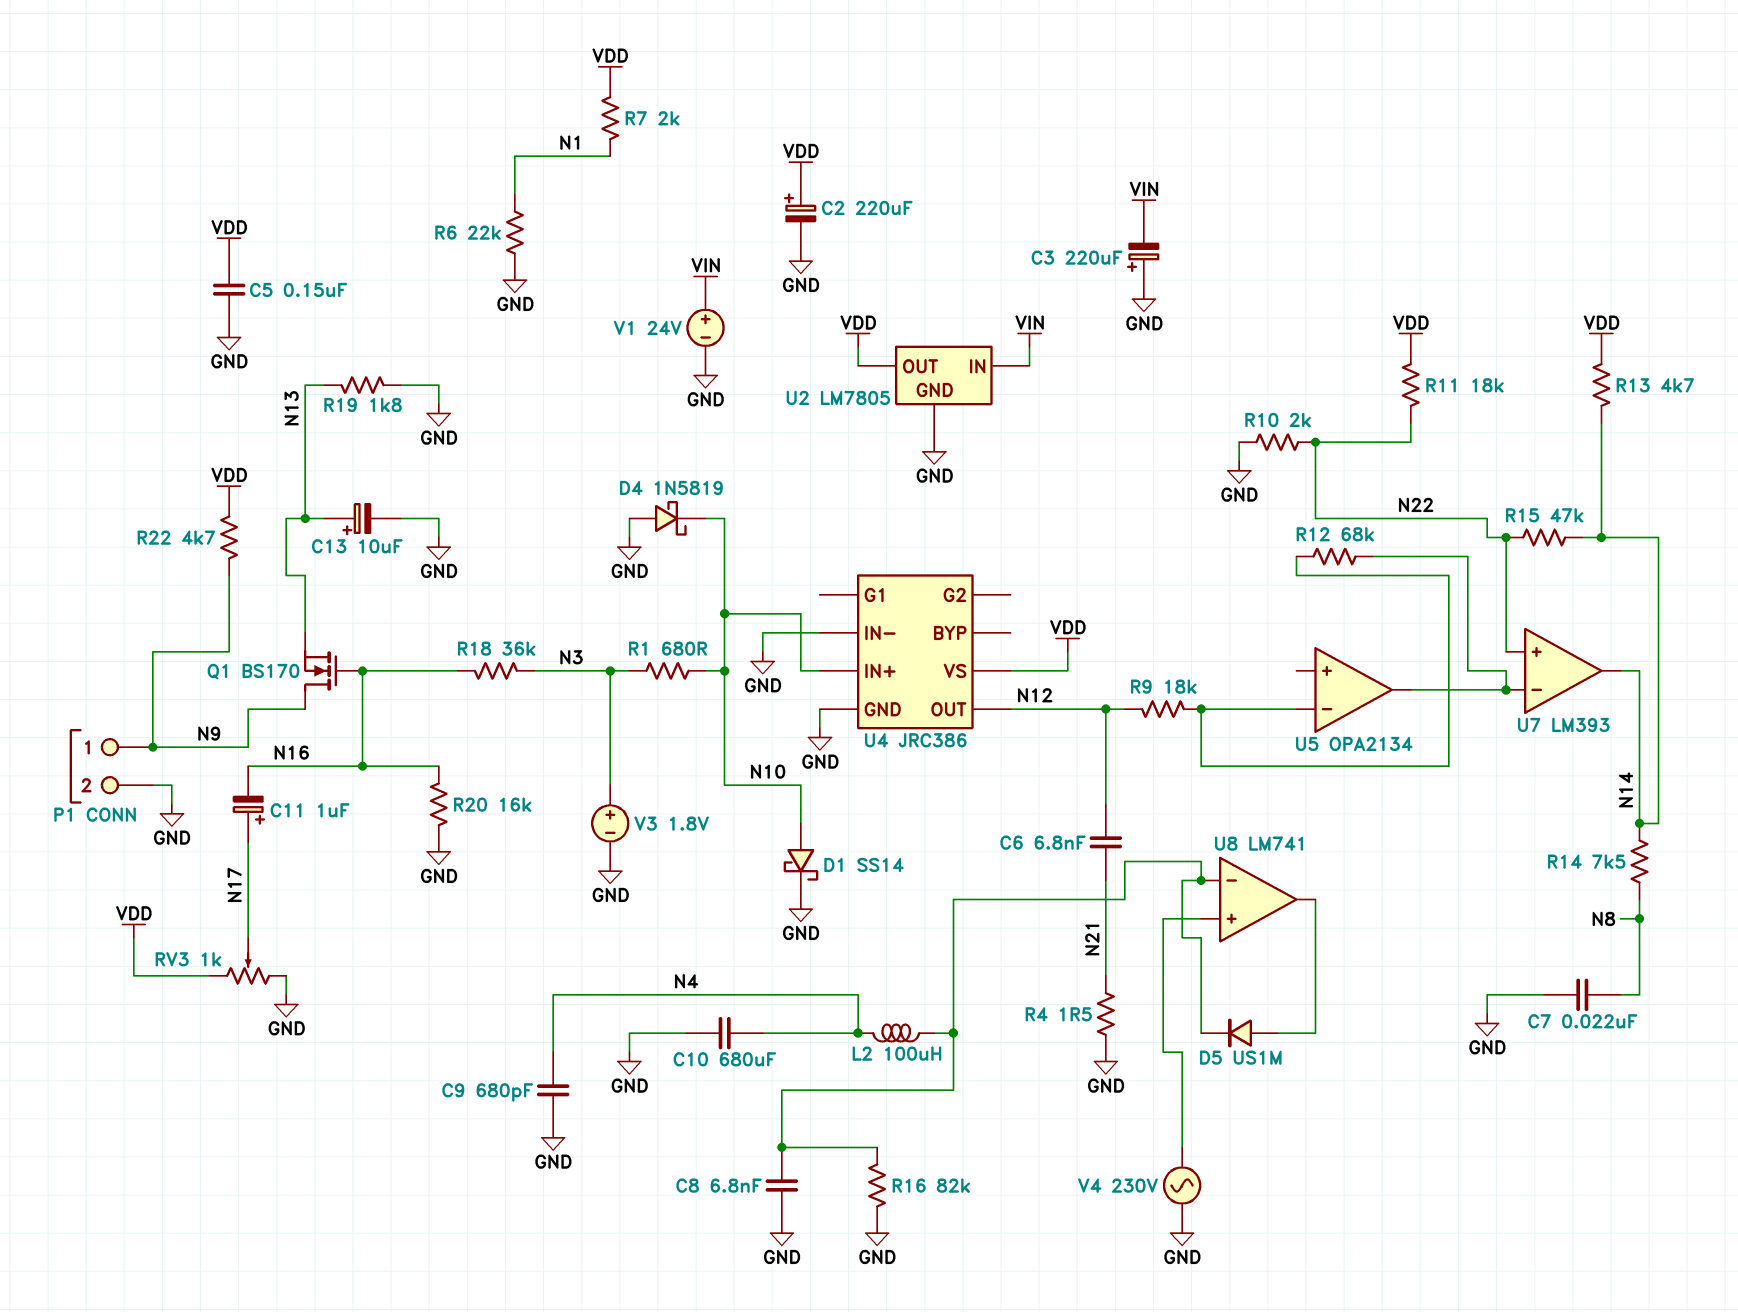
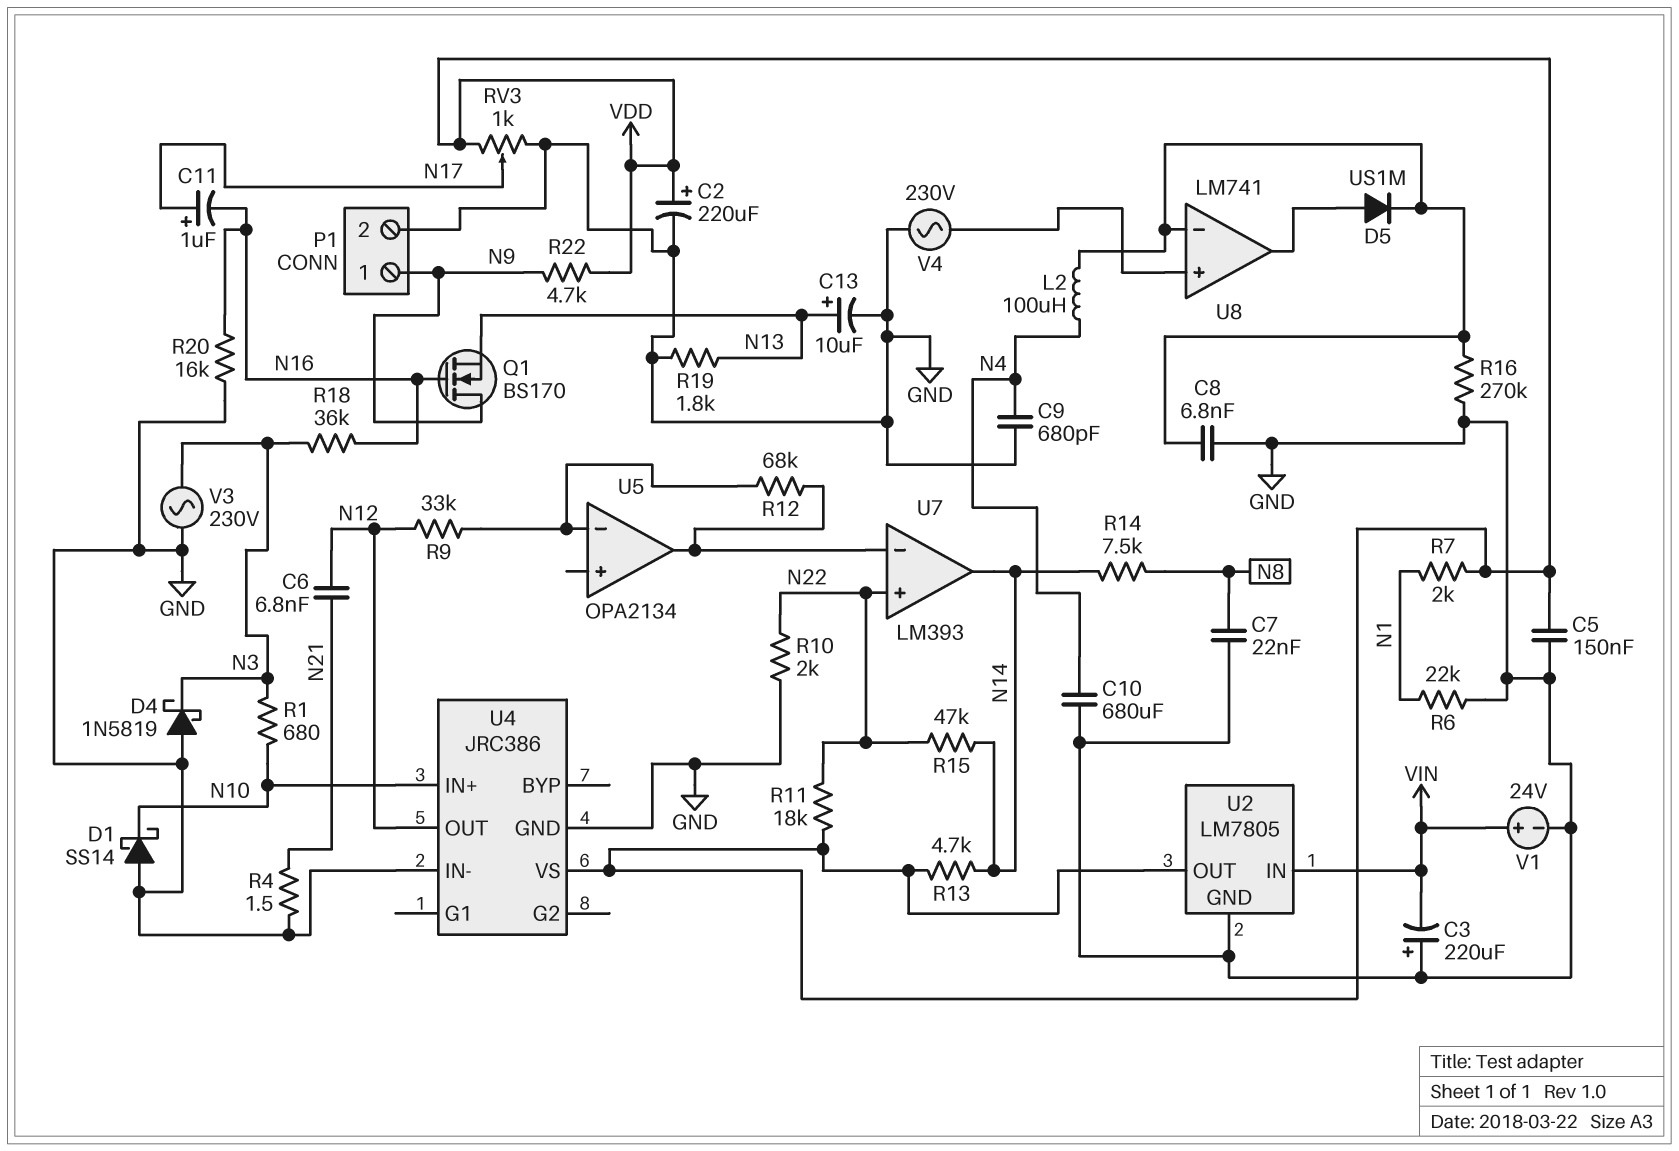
D1: schottky SS14 (A N10, K GND) -> schottky SS14 (A GND, K N10)
D4: schottky 1N5819 (A GND, K N10) -> schottky 1N5819 (A GND, K N3)
R9: 18k (N12, U5/in-) -> 33k (N12, U5/in-)
R16: 82k (GND, U8/in-) -> 270k (GND, U8/in-)
V3: 1.8V (plus N3, minus GND) -> AC 230V (GND, N3)

